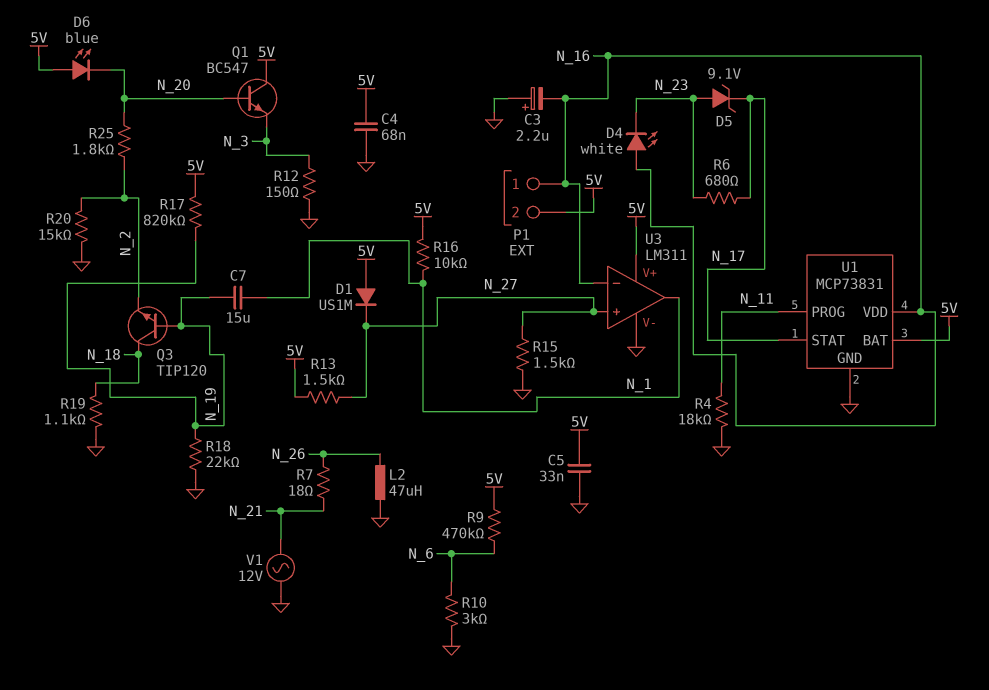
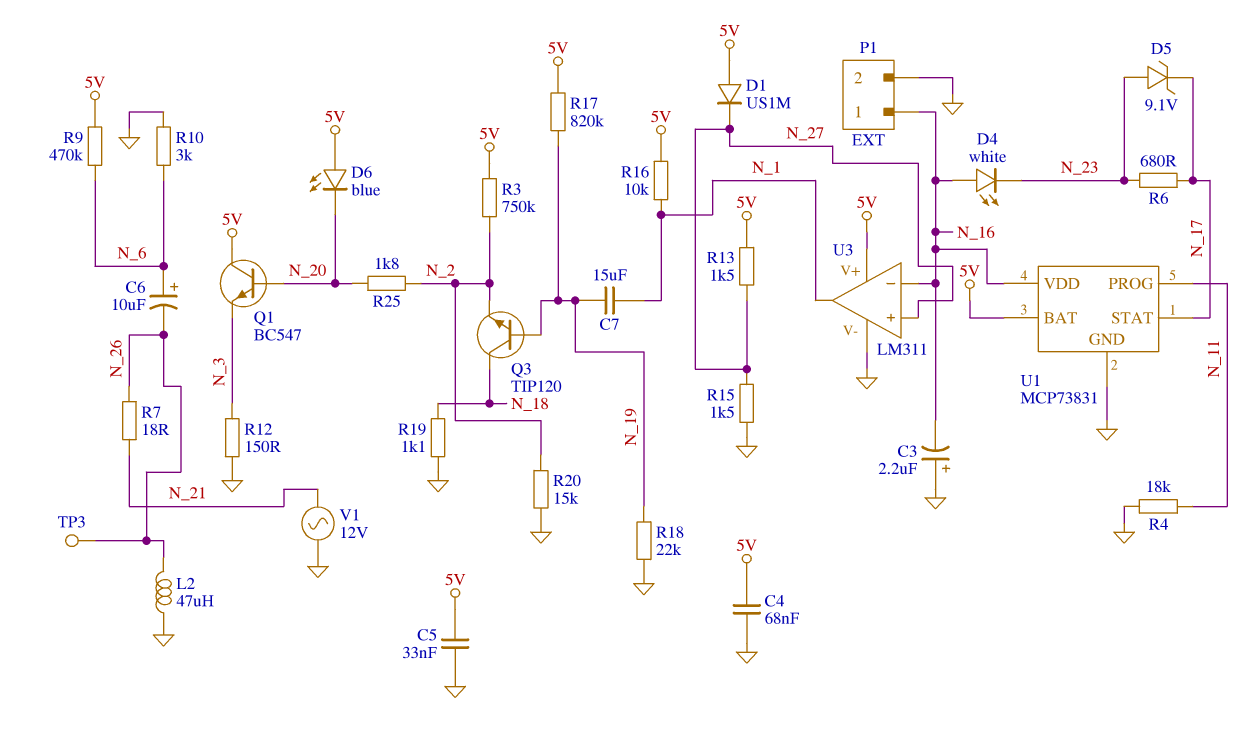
C6: none -> 10uF (plus N_6, minus N_26)
P1 pin 2: 5V -> GND
R3: none -> 750k (5V, N_2)
TP3: none -> test point (N_26)

